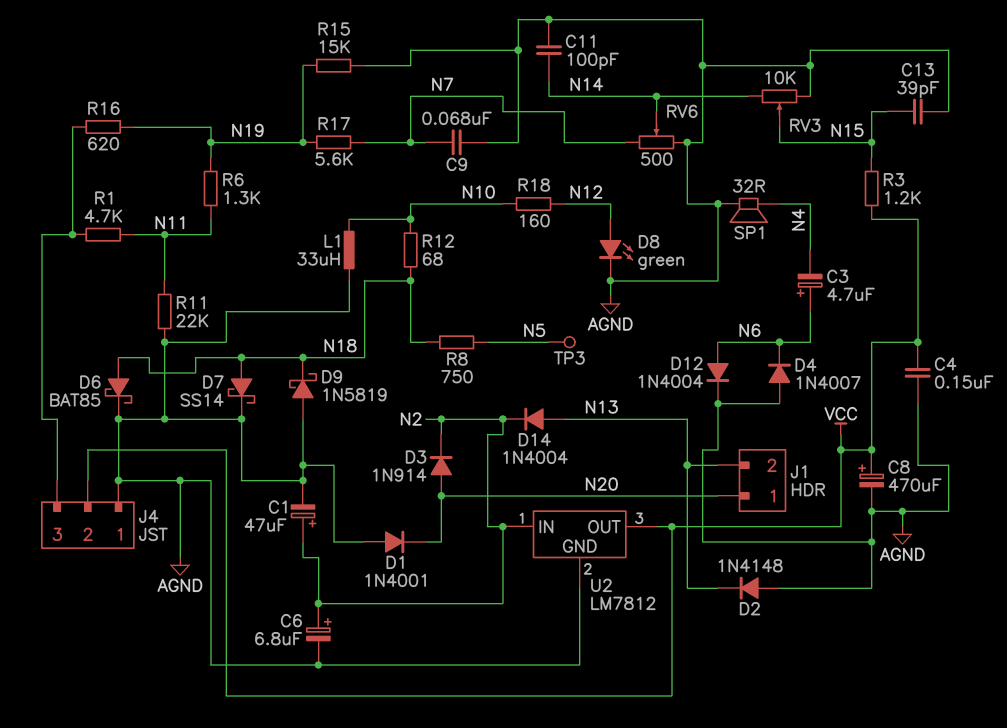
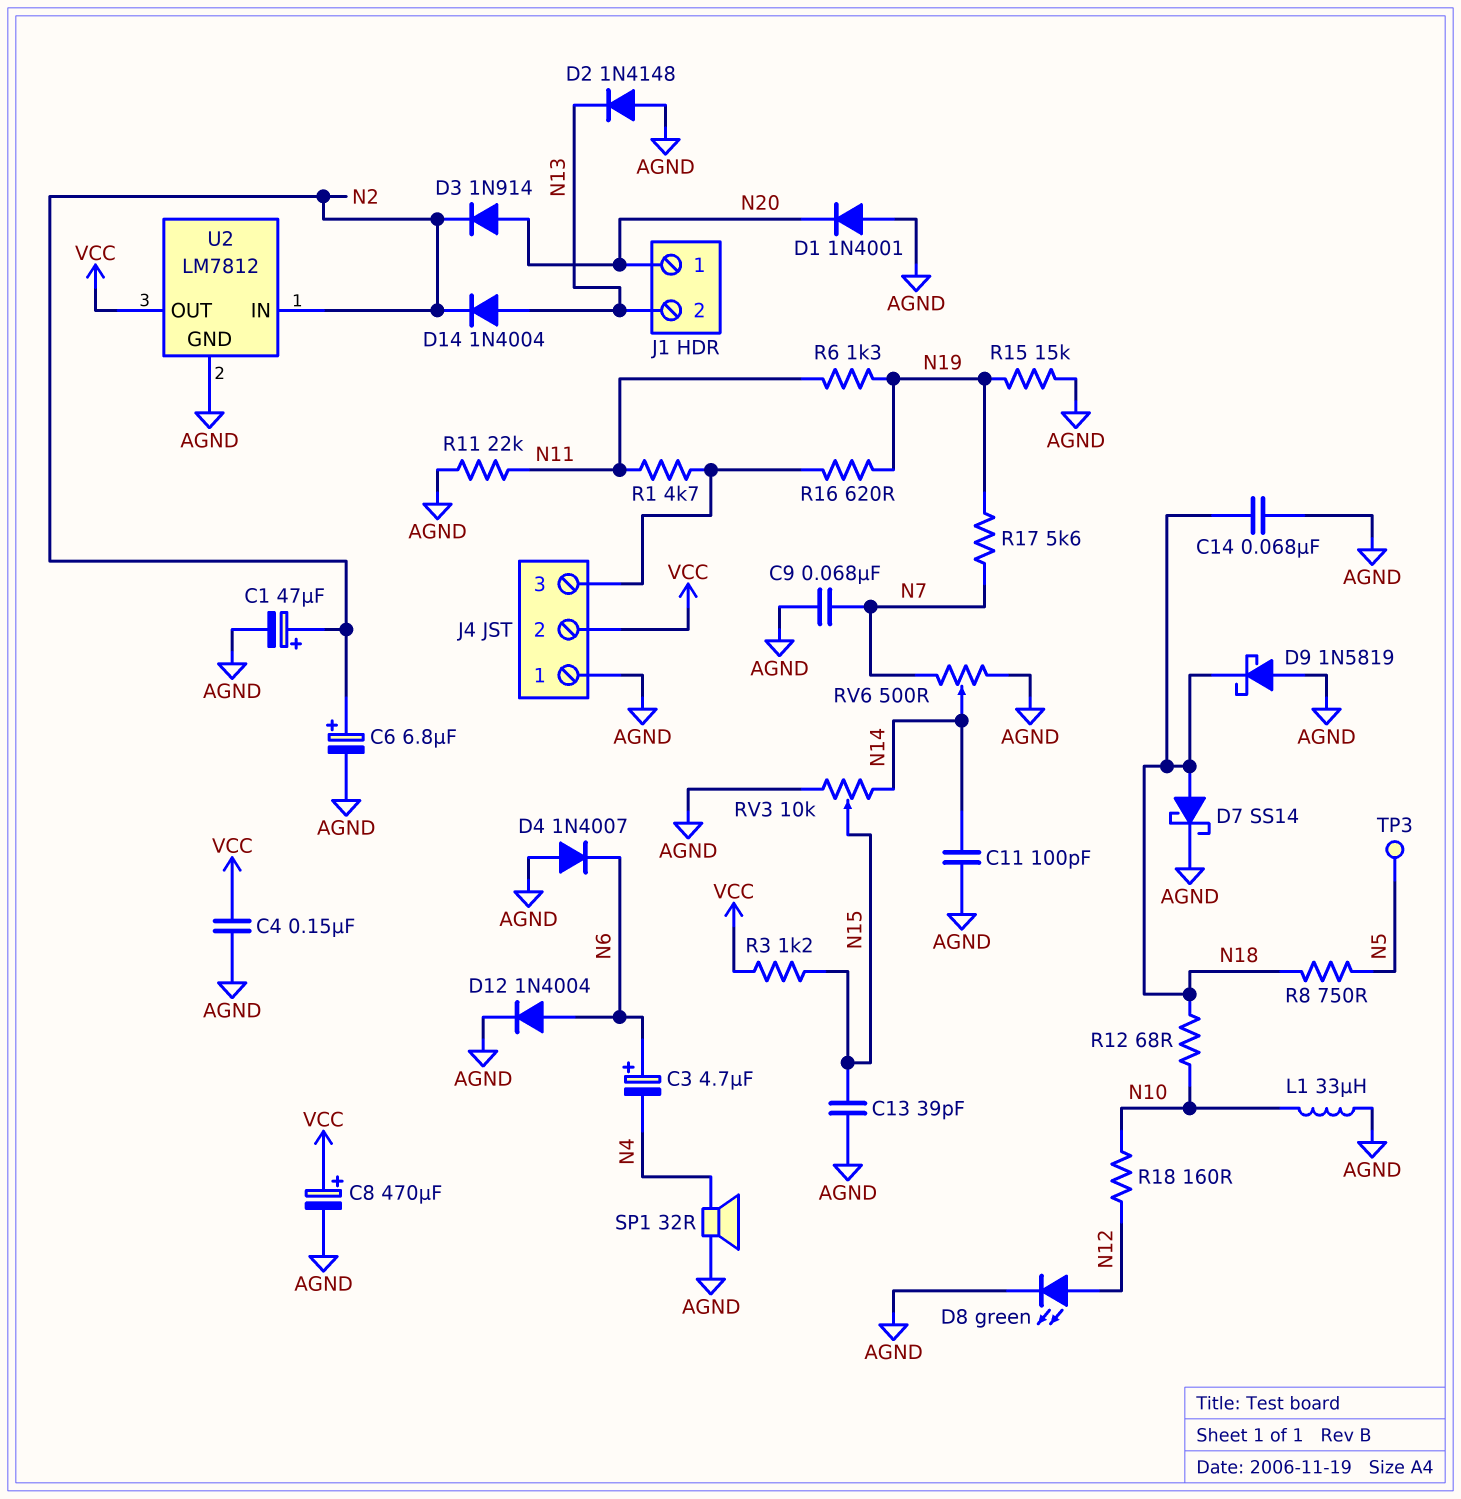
C14: none -> 68nF (AGND, N18)
D6: schottky BAT85 (A N18, K AGND) -> none

